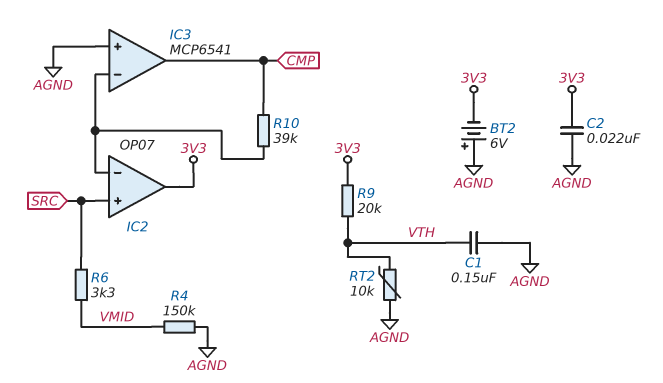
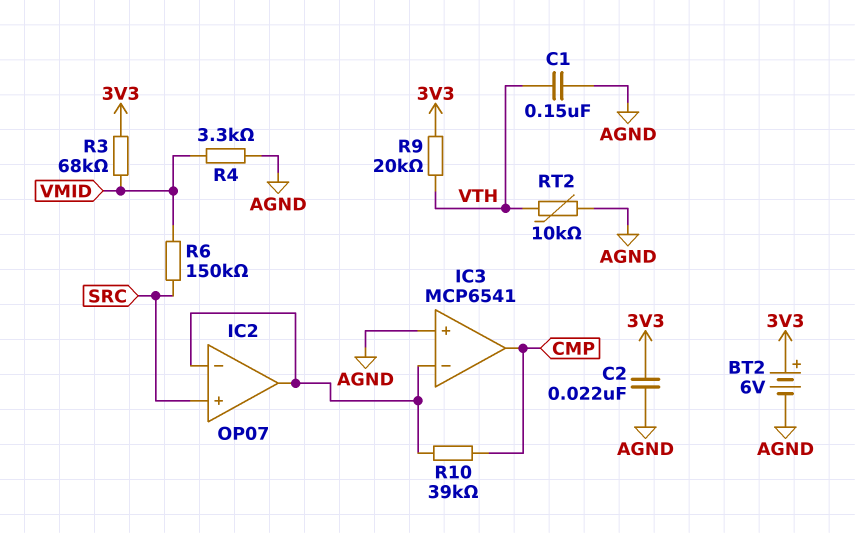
BT2: 6V (plus AGND, minus 3V3) -> 6V (plus 3V3, minus AGND)
IC2 pin out: 3V3 -> IC2/in-
R3: none -> 68k (3V3, VMID)
R4: 150k (AGND, VMID) -> 3.3k (AGND, VMID)
R6: 3.3k (SRC, VMID) -> 150k (SRC, VMID)

